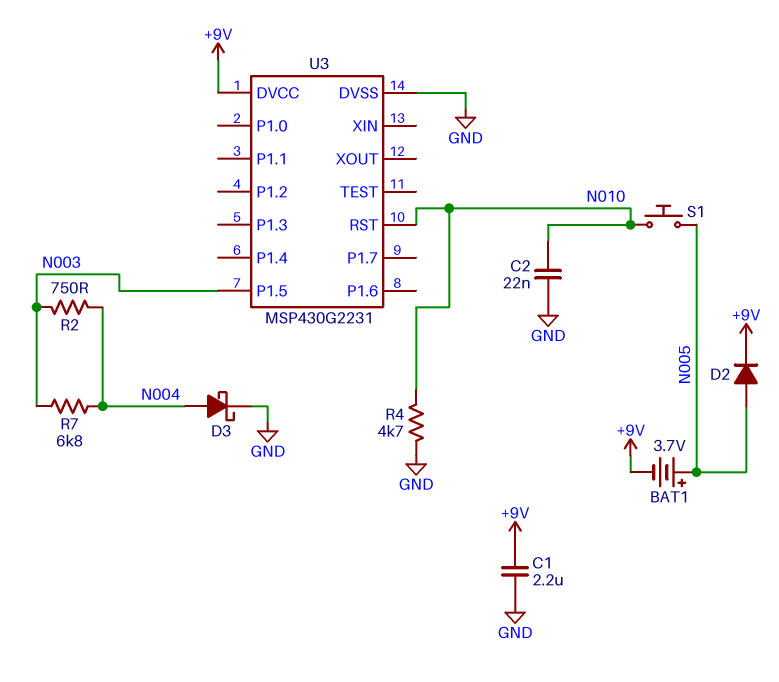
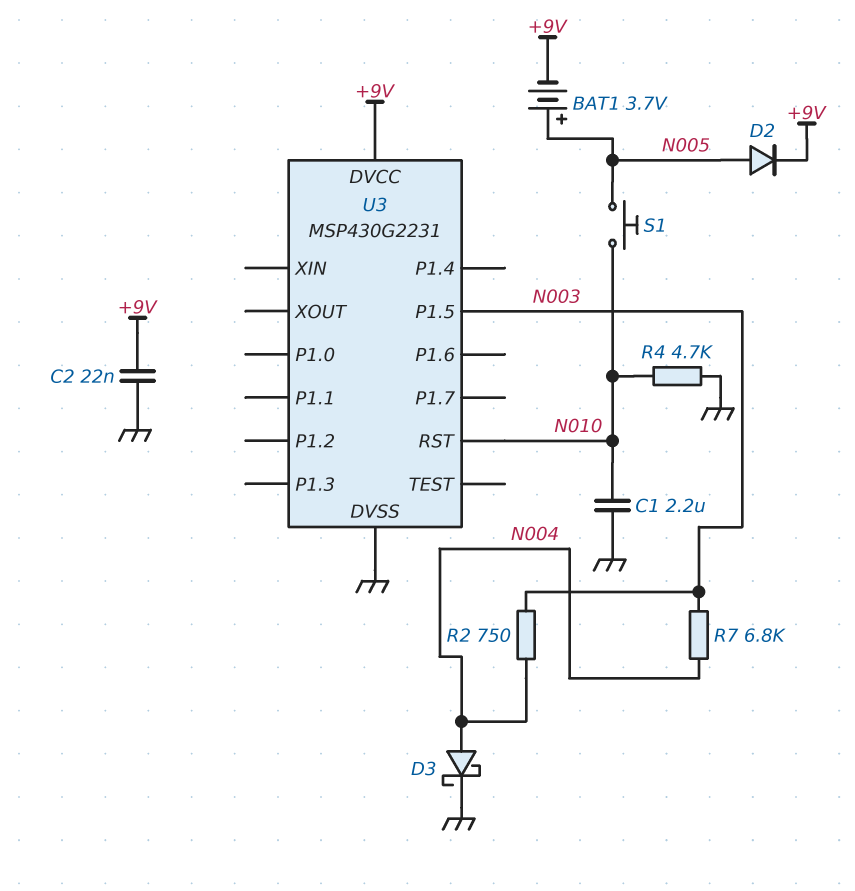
C1: 2.2uF (+9V, GND) -> 2.2uF (GND, N010)
C2: 22nF (GND, N010) -> 22nF (+9V, GND)

